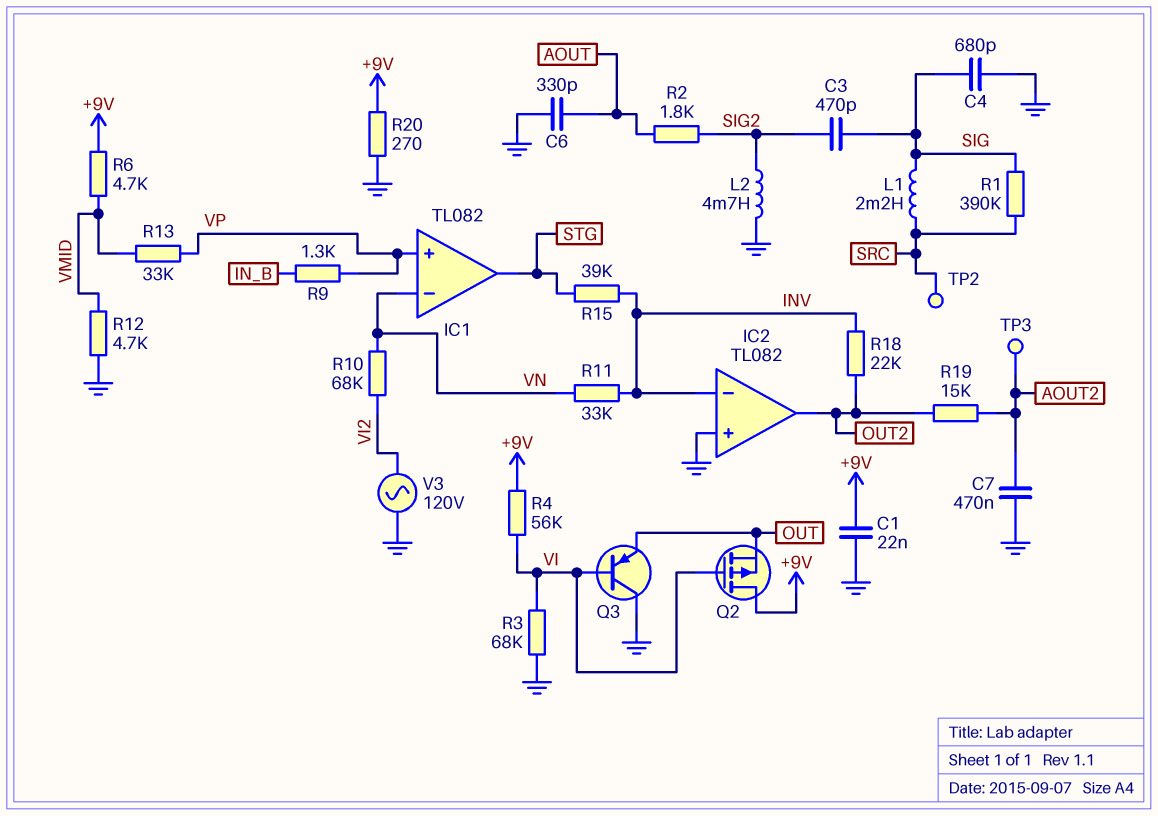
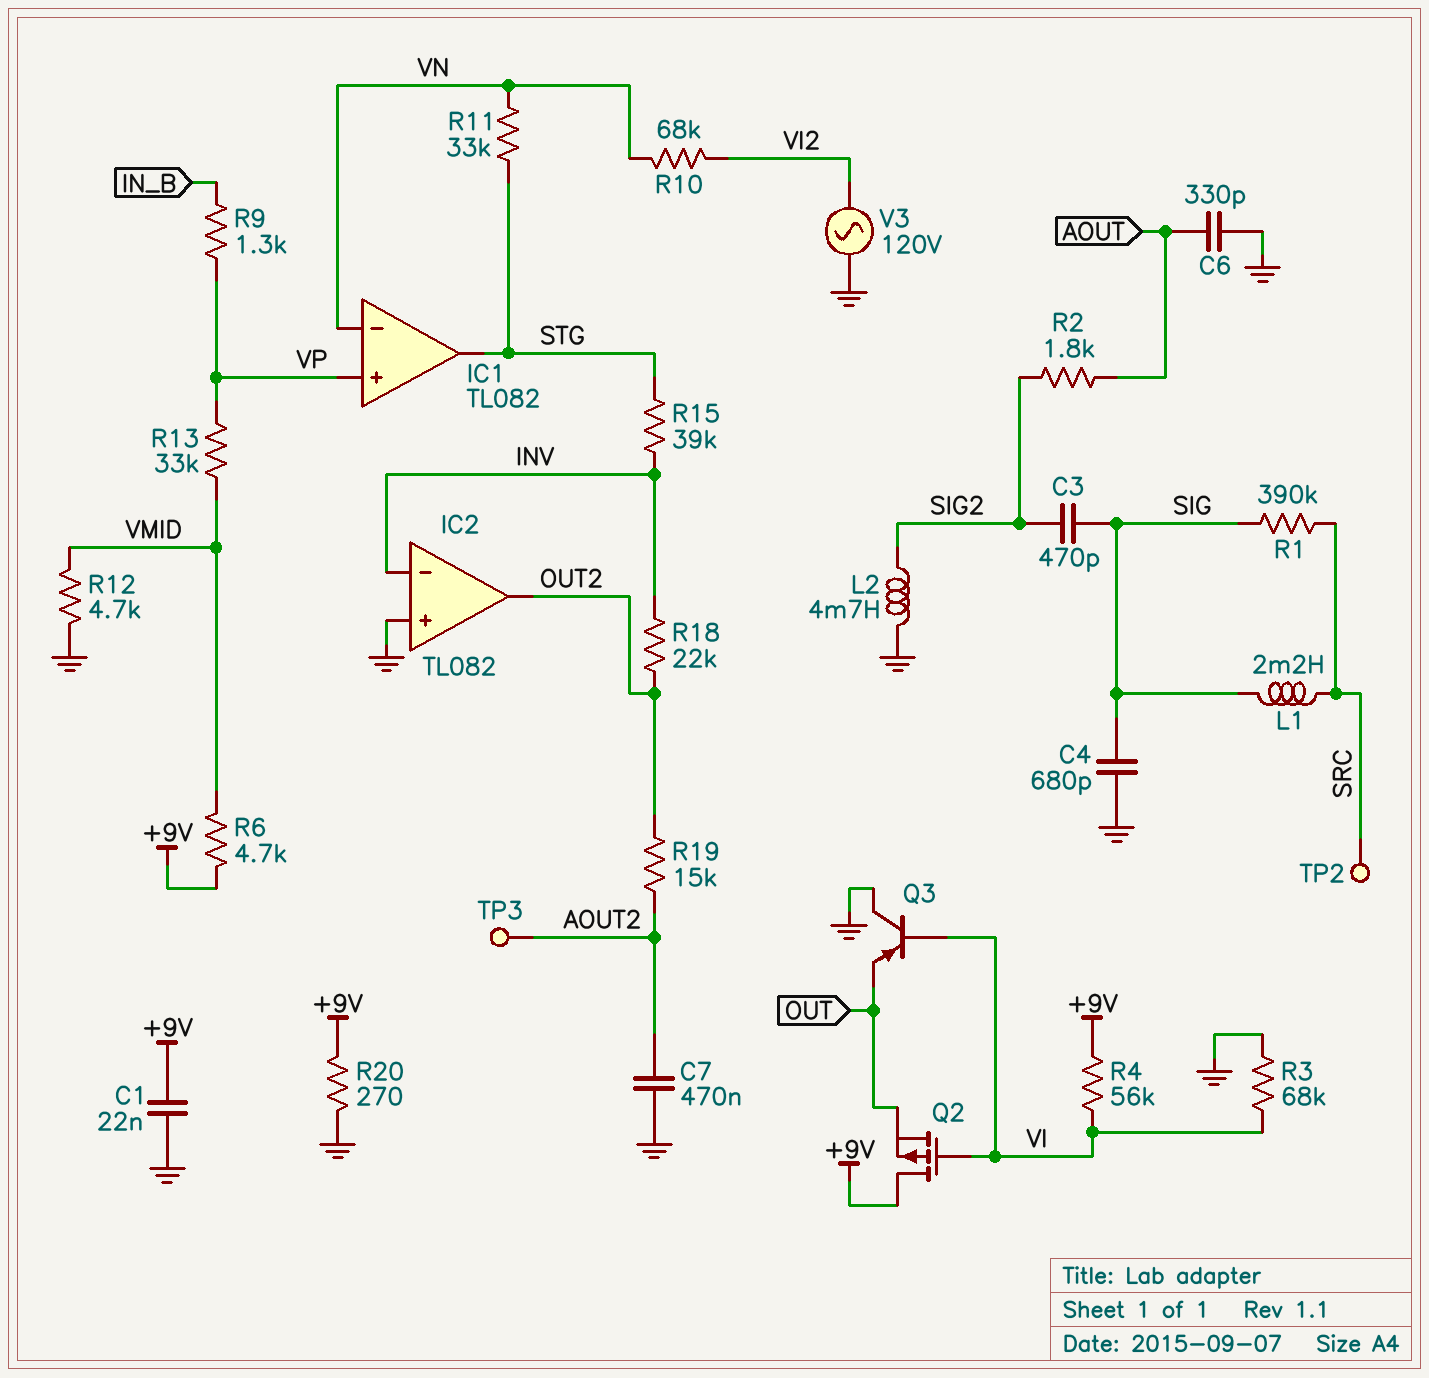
R11: 33k (INV, VN) -> 33k (STG, VN)

